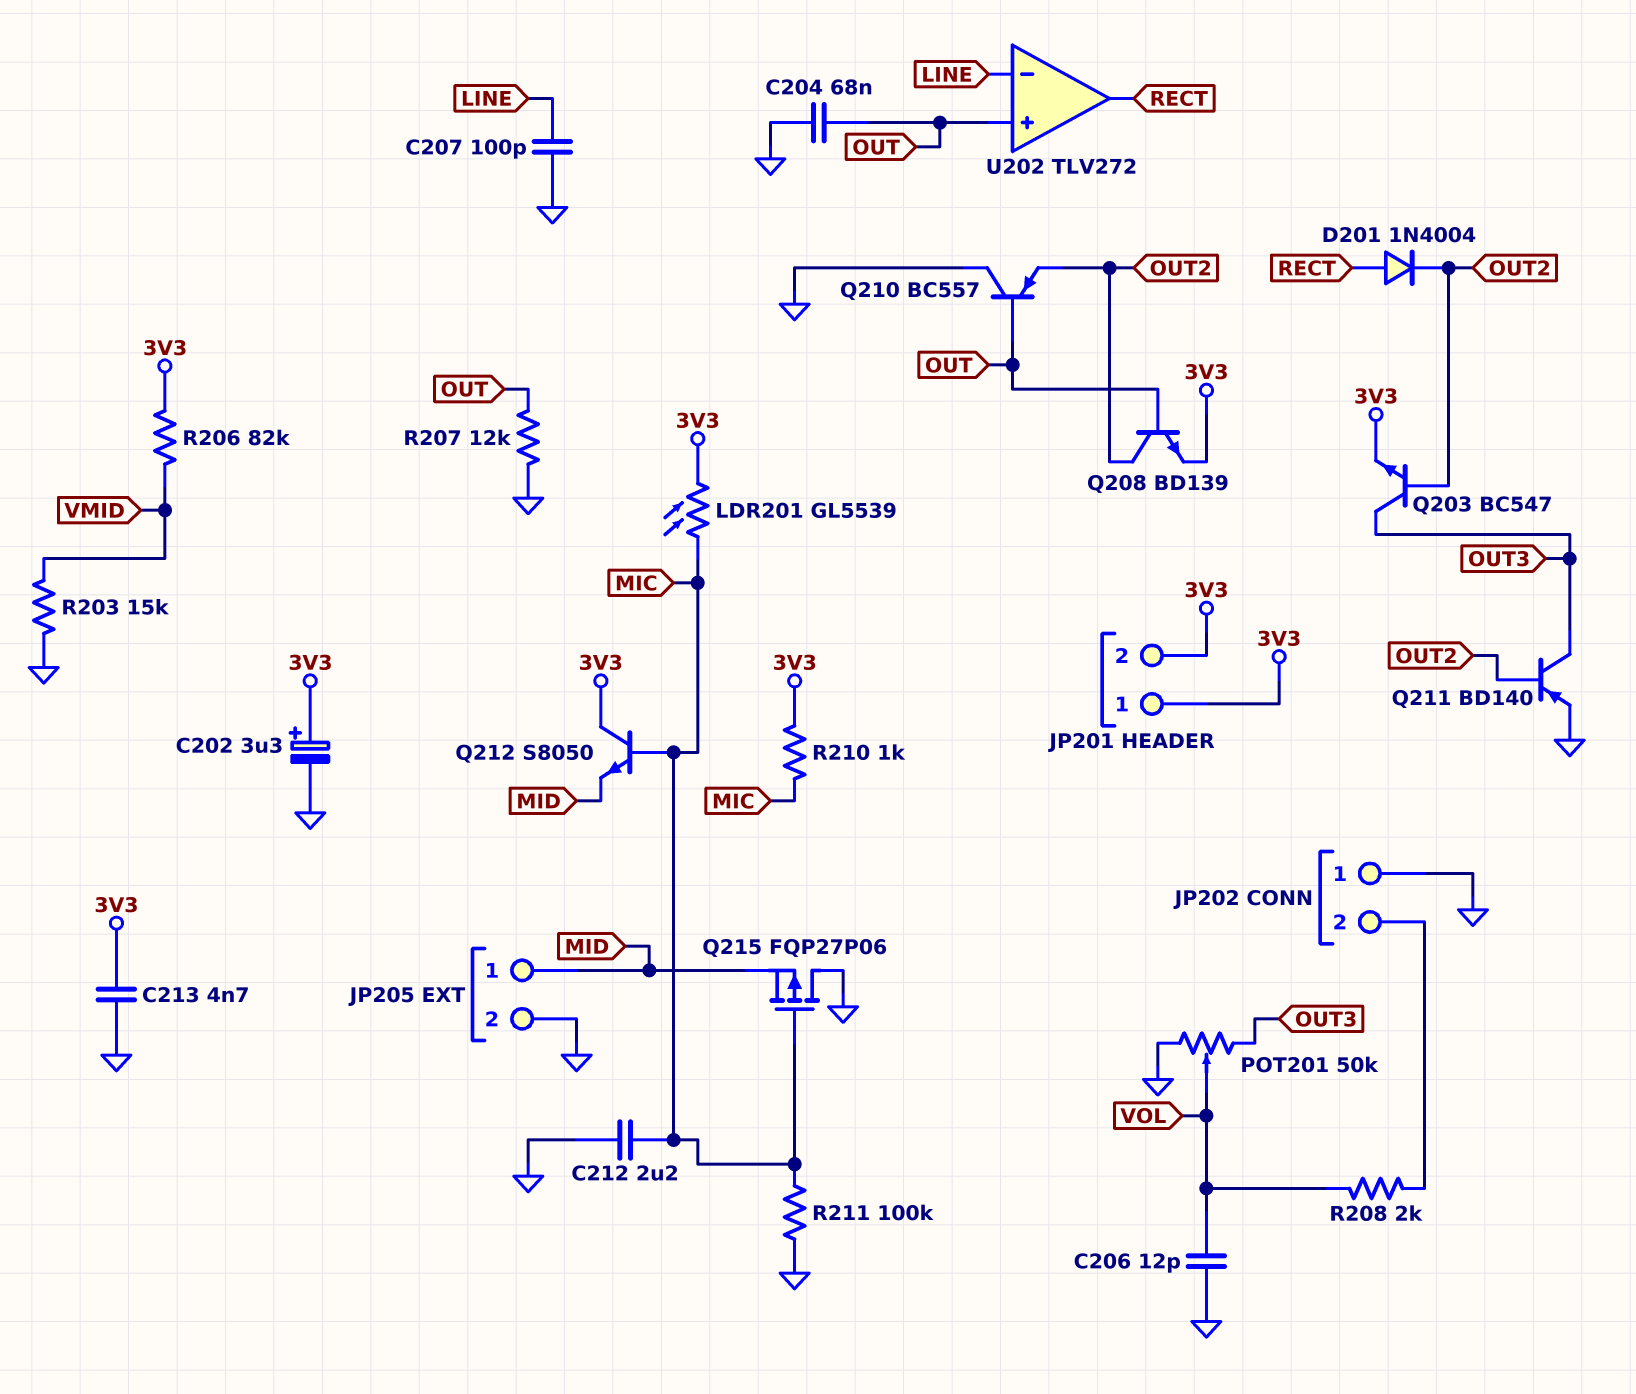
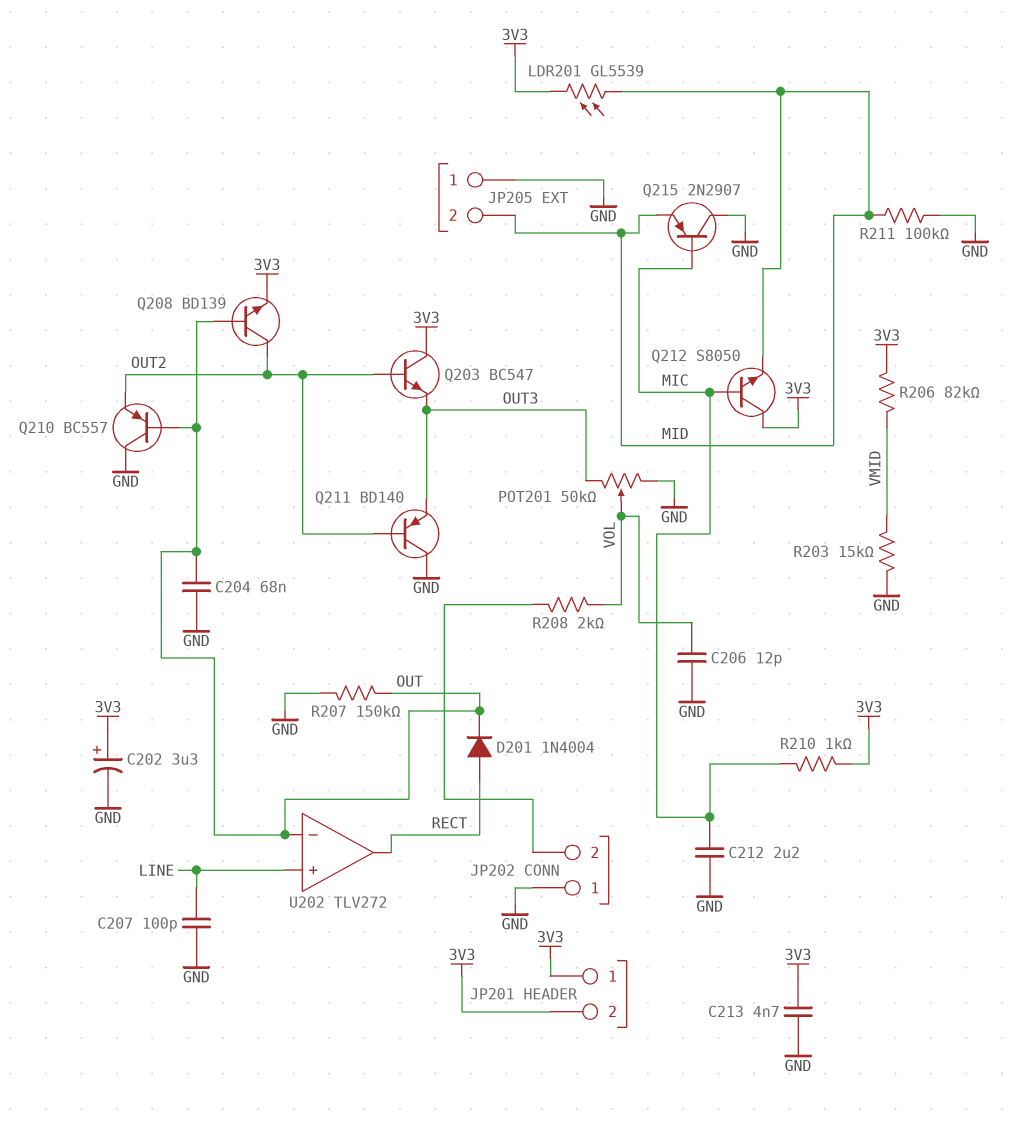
D201: diode 1N4004 (A RECT, K OUT2) -> diode 1N4004 (A RECT, K OUT)
JP205 pin 1: MID -> GND
JP205 pin 2: GND -> MID
LDR201: GL5539 (3V3, MIC) -> GL5539 (3V3, MID)
Q203: NPN BC547 (B OUT2, C OUT3, E 3V3) -> NPN BC547 (B OUT2, C 3V3, E OUT3)
Q211: PNP BD140 (B OUT2, C OUT3, E GND) -> PNP BD140 (B OUT2, C GND, E OUT3)
Q215: PMOS FQP27P06 (G MIC, D GND, S MID) -> PNP 2N2907 (B MIC, C GND, E MID)
R207: 12k (GND, OUT) -> 150k (GND, OUT)
R211: 100k (GND, MIC) -> 100k (GND, MID)
U202 pin in+: OUT -> LINE
U202 pin in-: LINE -> OUT

